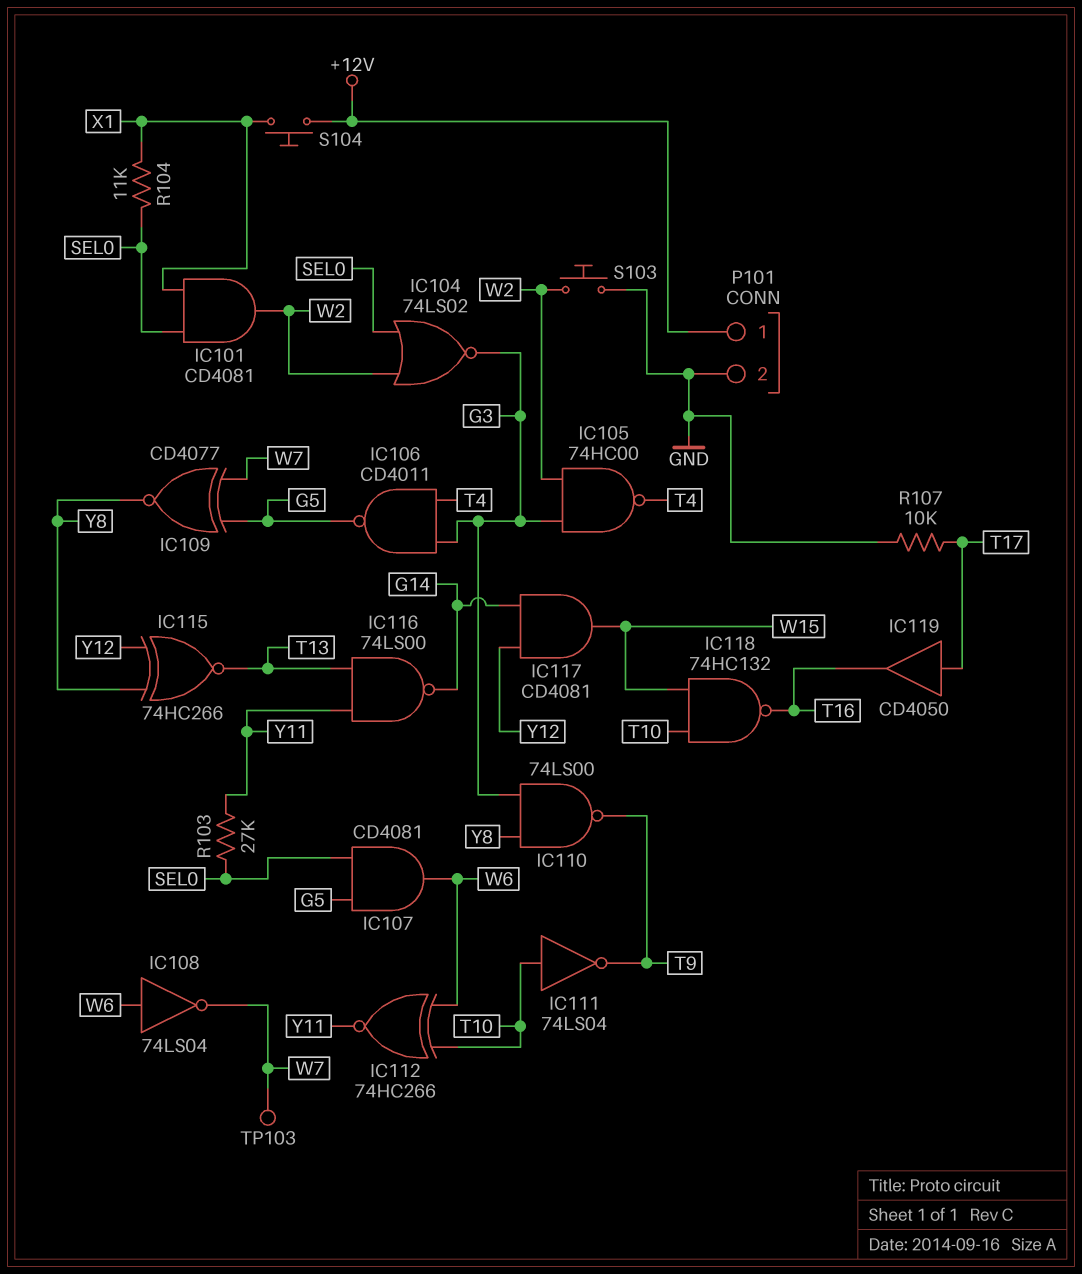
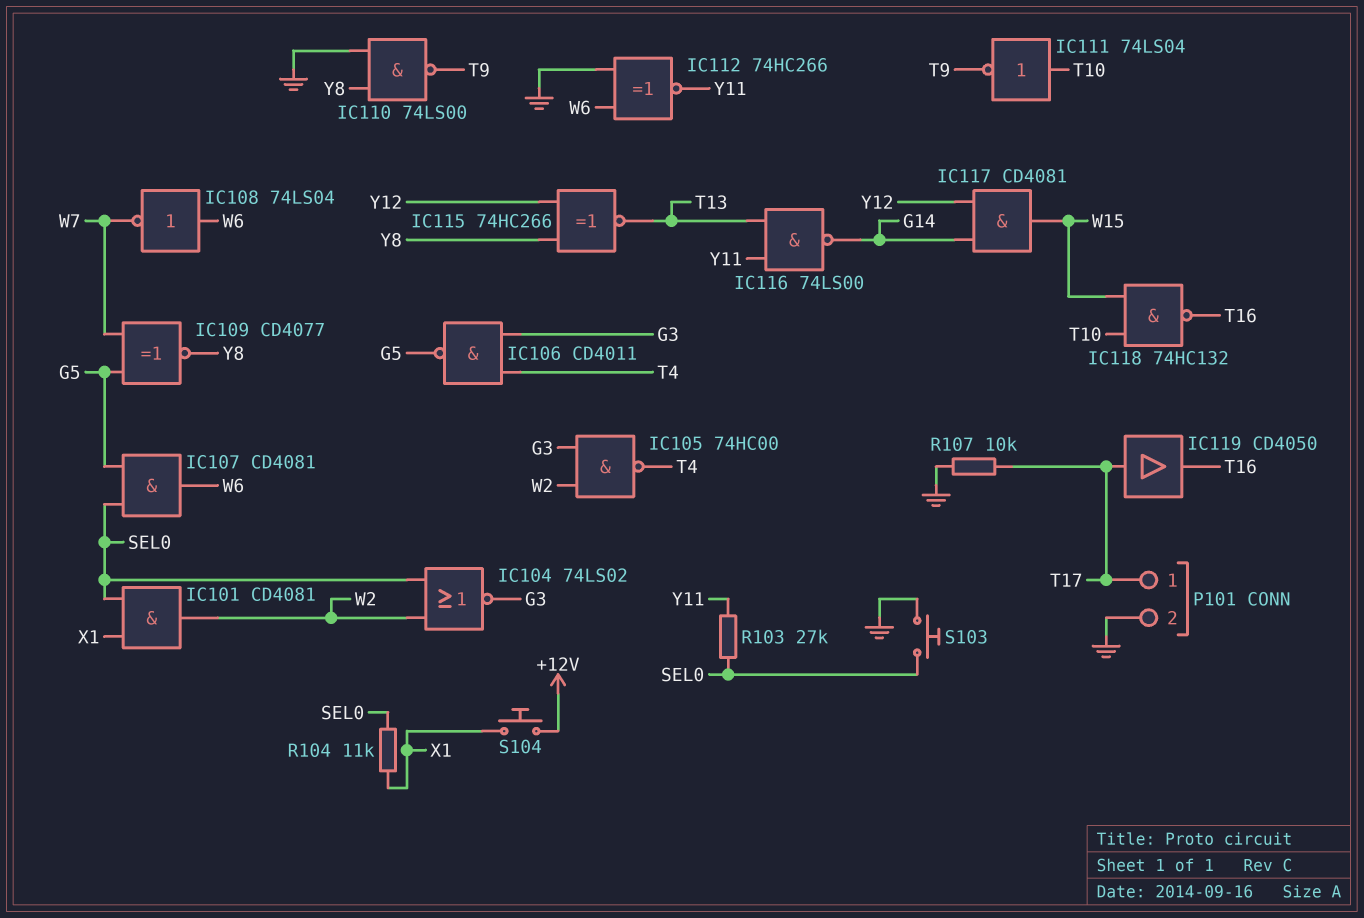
IC110: NAND 74LS00 (in G3, in Y8, out T9) -> NAND 74LS00 (in GND, in Y8, out T9)
IC112: XNOR 74HC266 (in T10, in W6, out Y11) -> XNOR 74HC266 (in GND, in W6, out Y11)
P101 pin 1: +12V -> T17
S103: button (GND, W2) -> button (GND, SEL0)
TP103: test point (W7) -> none

